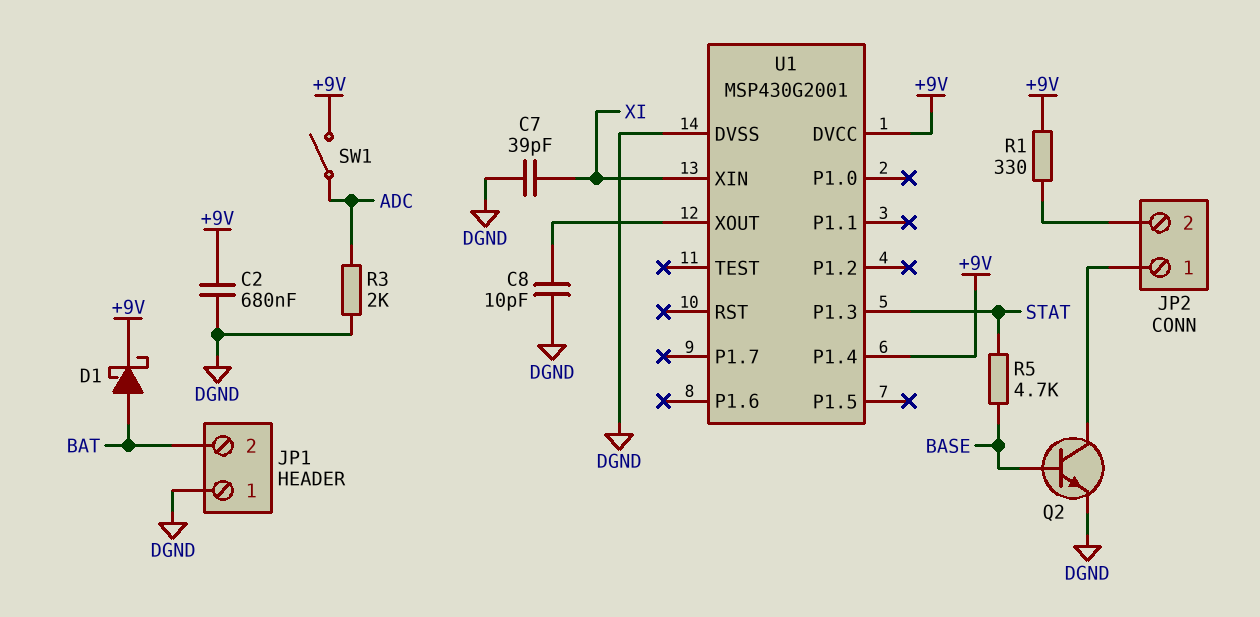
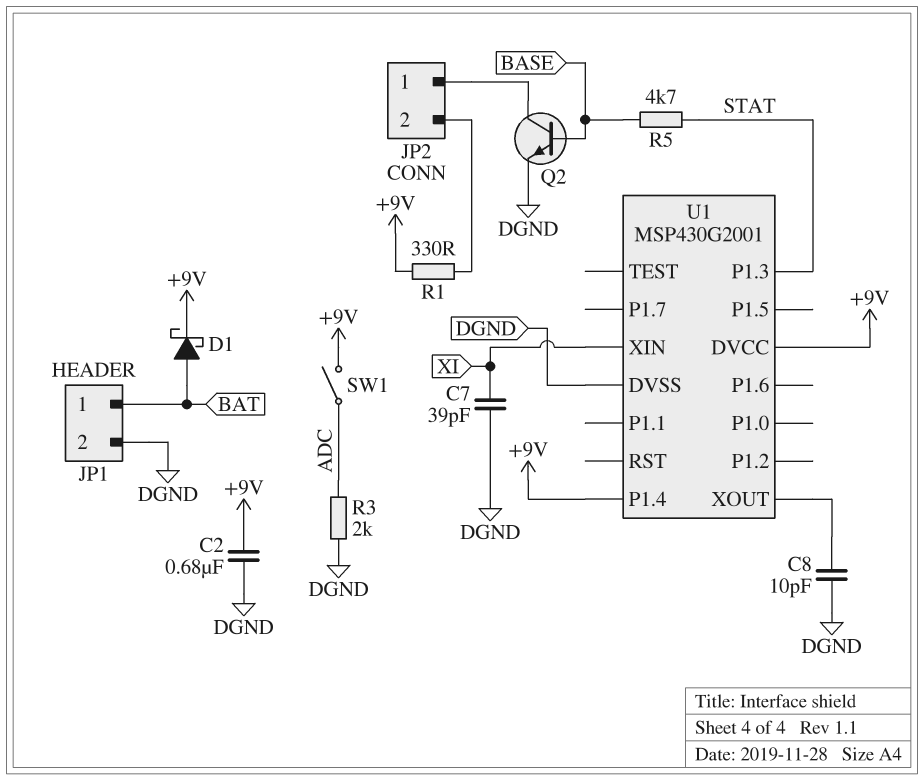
JP1 pin 1: DGND -> BAT
JP1 pin 2: BAT -> DGND

